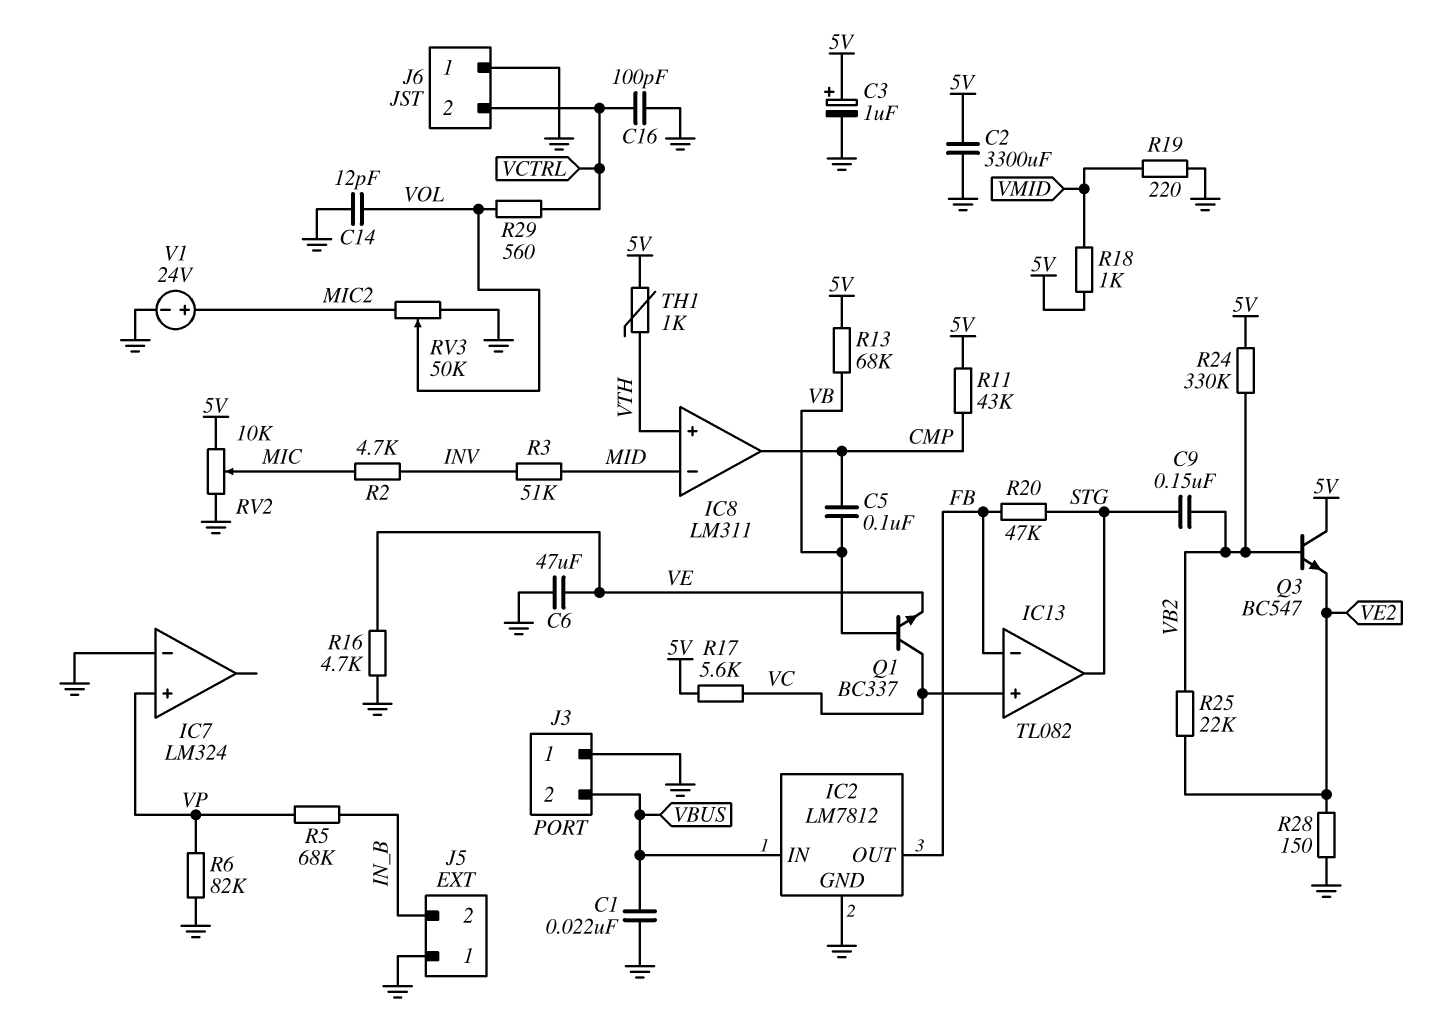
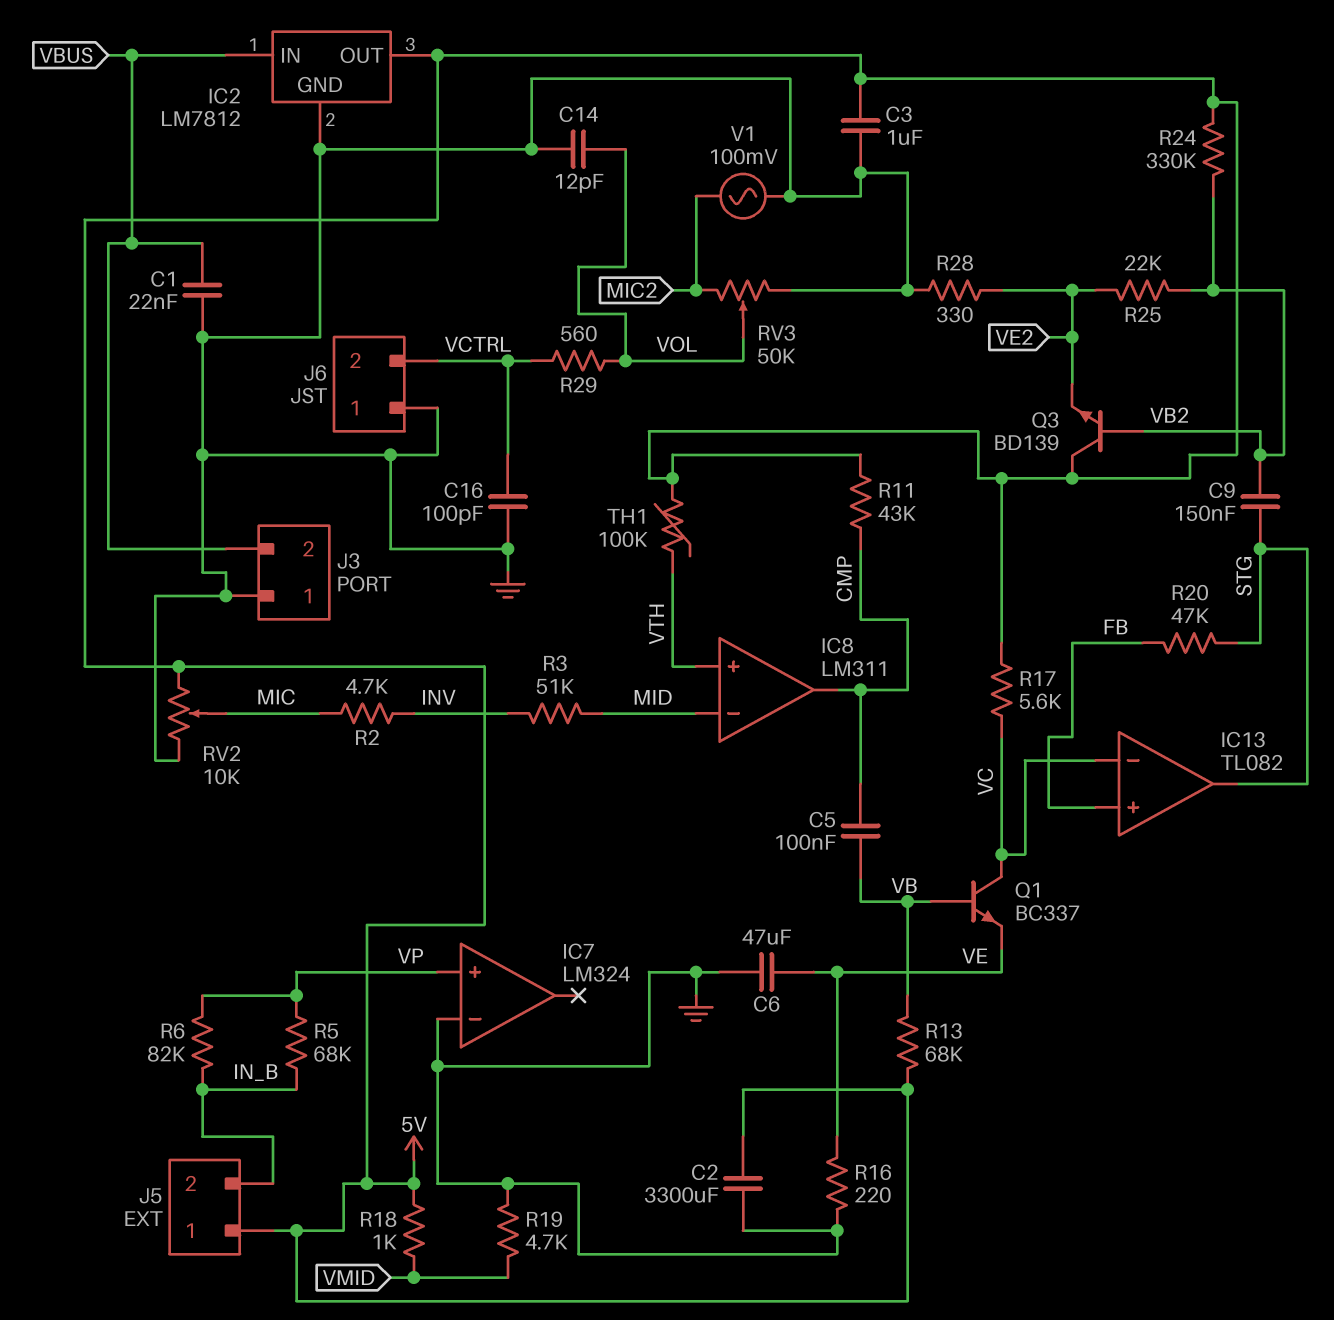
C3: 1uF (plus 5V, minus GND) -> 1uF (5V, GND)
IC2 pin OUT: FB -> 5V
IC13 pin in+: VC -> FB
IC13 pin in-: FB -> VC
J5 pin 1: GND -> 5V
Q3: NPN BC547 (B VB2, C 5V, E VE2) -> NPN BD139 (B VB2, C 5V, E VE2)
R6: 82k (GND, VP) -> 82k (IN_B, VP)
R16: 4.7k (GND, VE) -> 220 (GND, VE)
R19: 220 (GND, VMID) -> 4.7k (GND, VMID)
R28: 150 (GND, VE2) -> 330 (GND, VE2)
TH1: 1k (5V, VTH) -> 100k (5V, VTH)
V1: 24V (plus MIC2, minus GND) -> AC 100mV (GND, MIC2)

